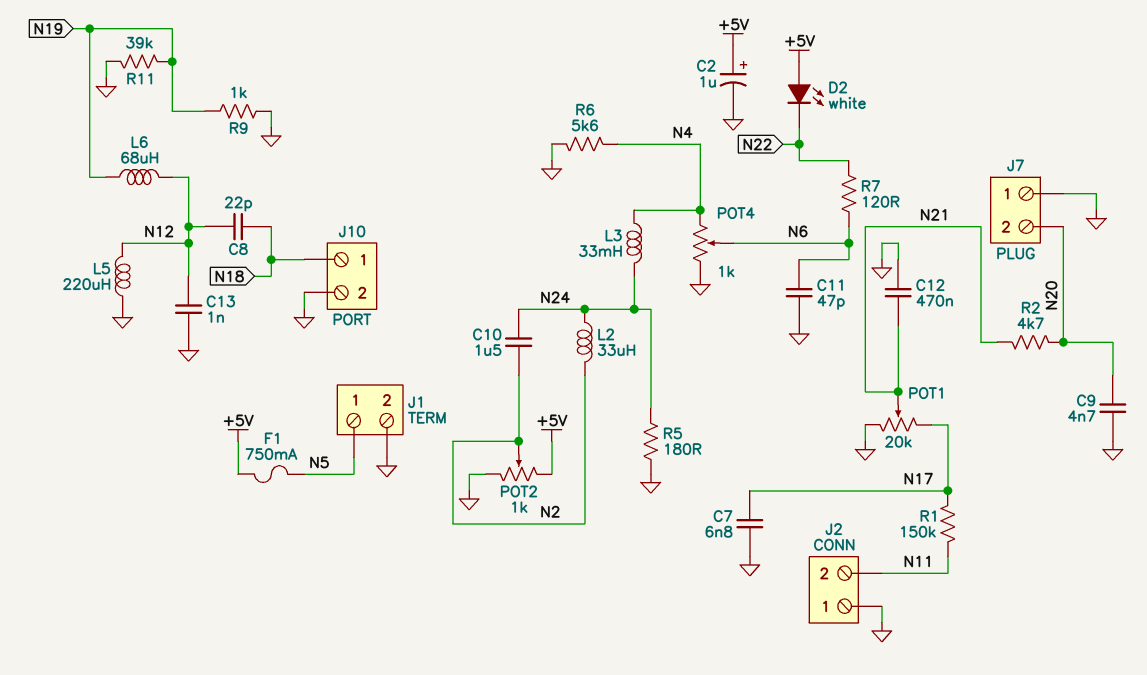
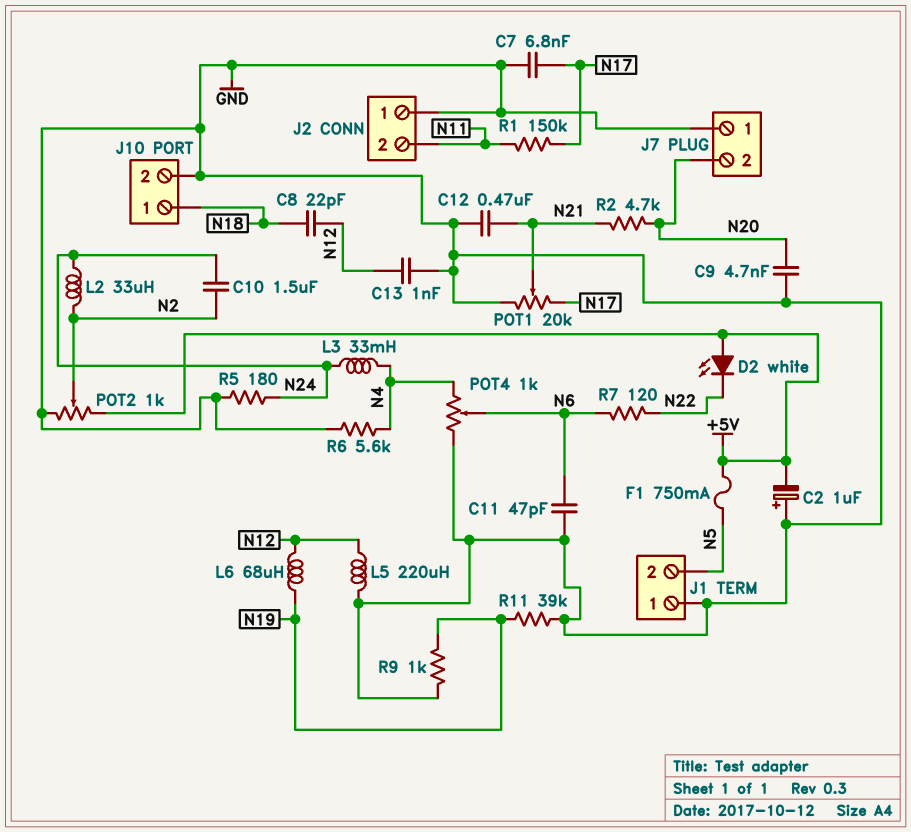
C2: 1uF (plus +5V, minus GND) -> 1uF (plus GND, minus +5V)
J1 pin 1: N5 -> GND
J1 pin 2: GND -> N5

